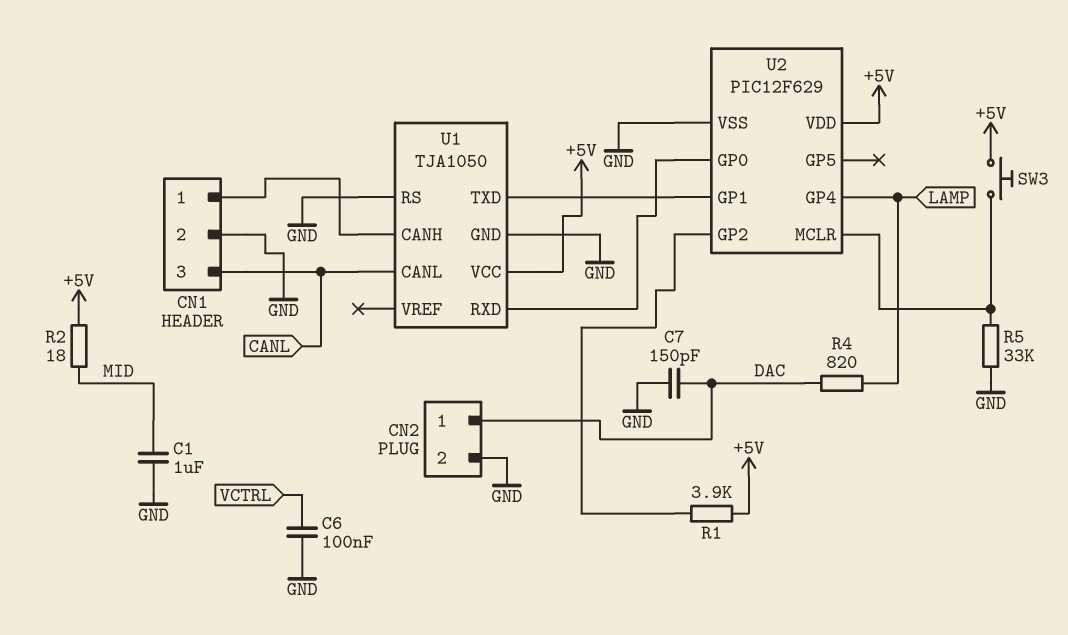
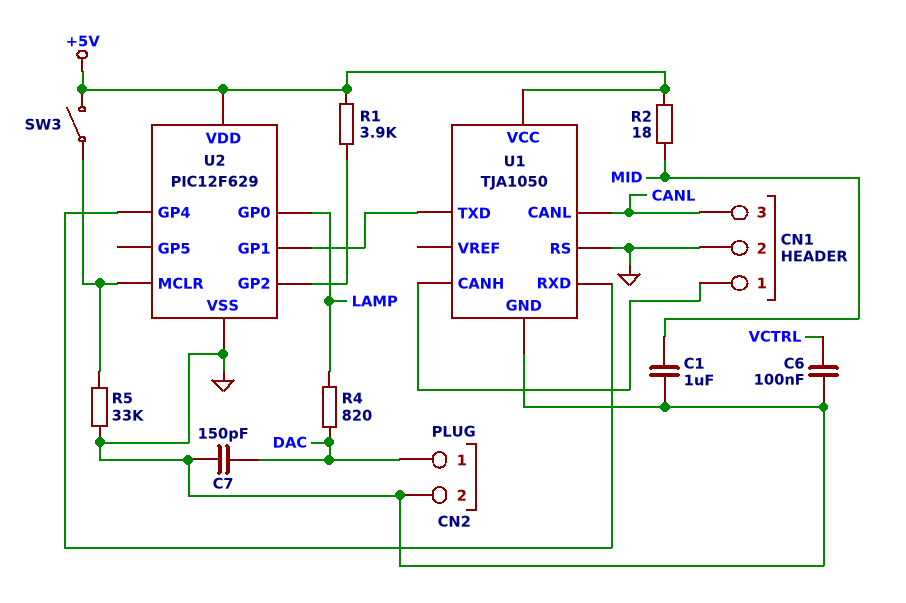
SW3: button (+5V, U2/MCLR) -> switch (+5V, U2/MCLR)
U2 pin GP0: U1/RXD -> LAMP
U2 pin GP4: LAMP -> U1/RXD

